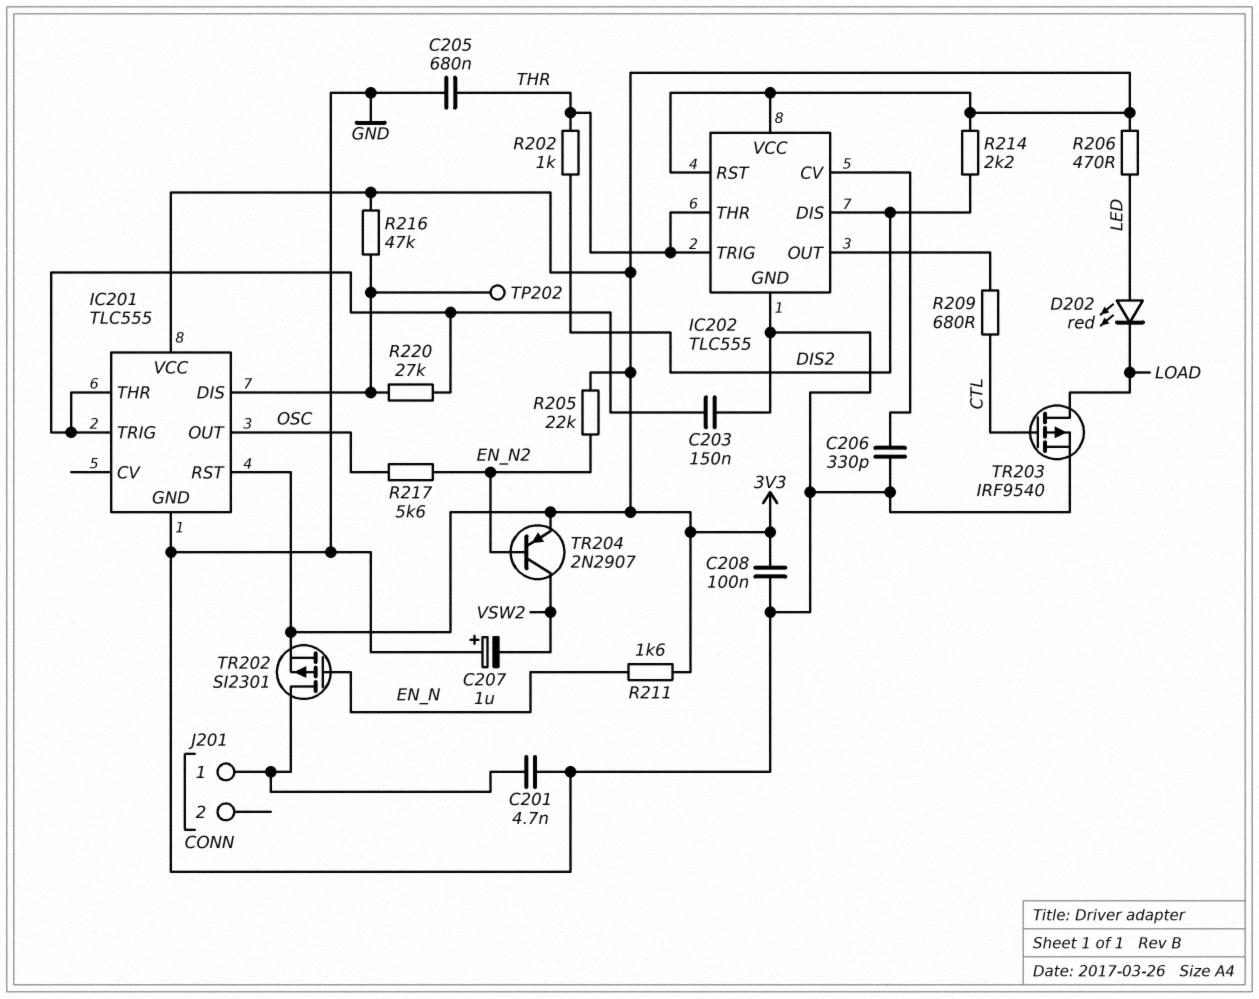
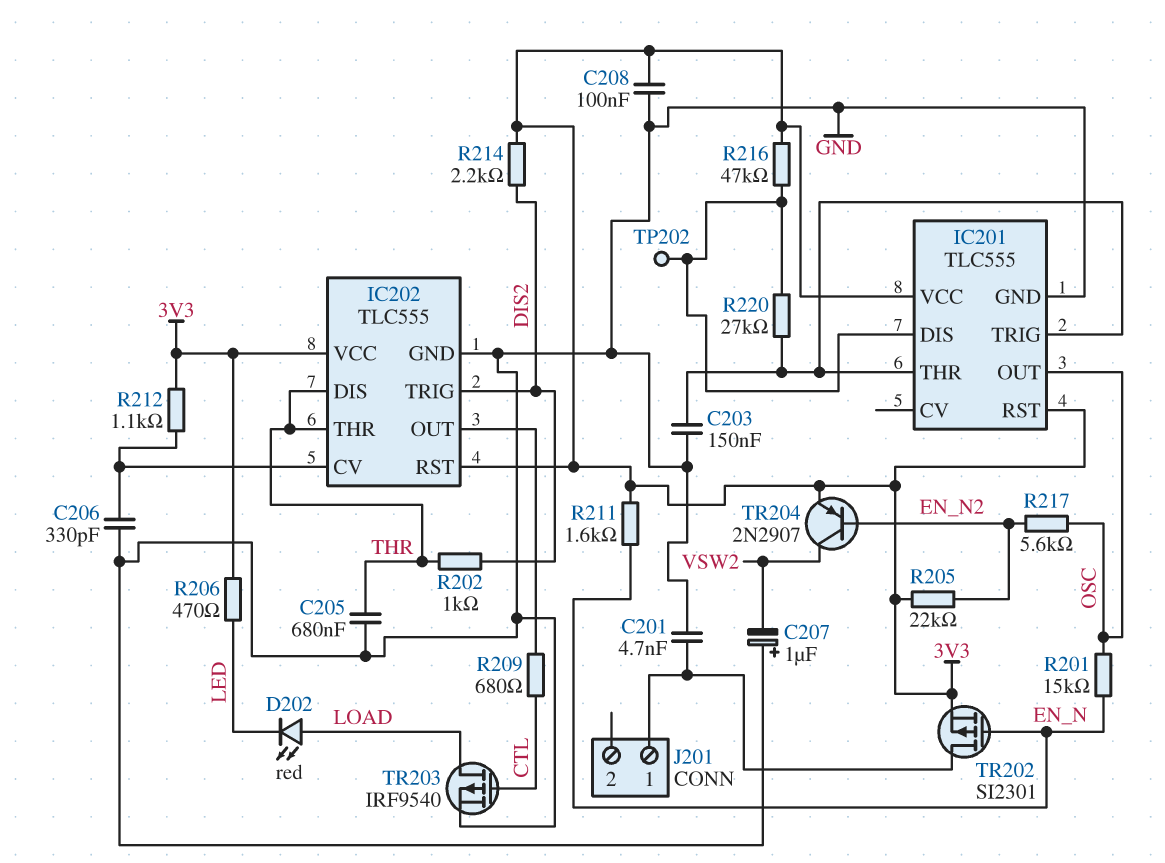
D202: LED red (A LED, K LOAD) -> LED red (A LOAD, K LED)
IC202 pin DIS: DIS2 -> THR
IC202 pin TRIG: THR -> DIS2
R201: none -> 15k (EN_N, OSC)
R212: none -> 1.1k (3V3, IC202/CV)

